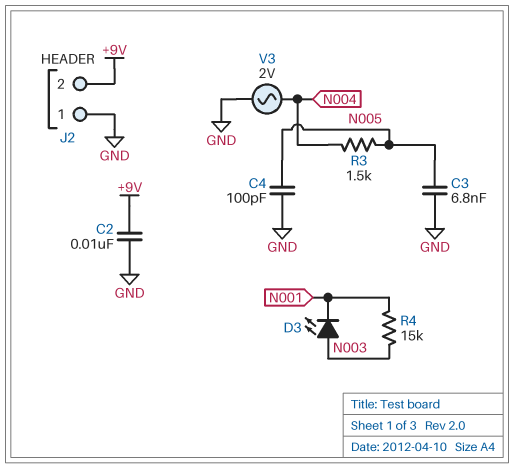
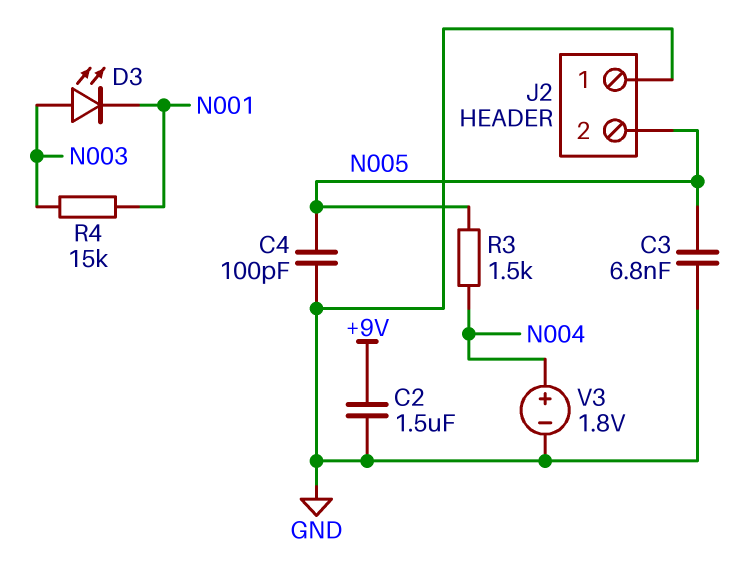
C2: 10nF (+9V, GND) -> 1.5uF (+9V, GND)
J2 pin 2: +9V -> N005
V3: AC 2V (GND, N004) -> 1.8V (plus N004, minus GND)

